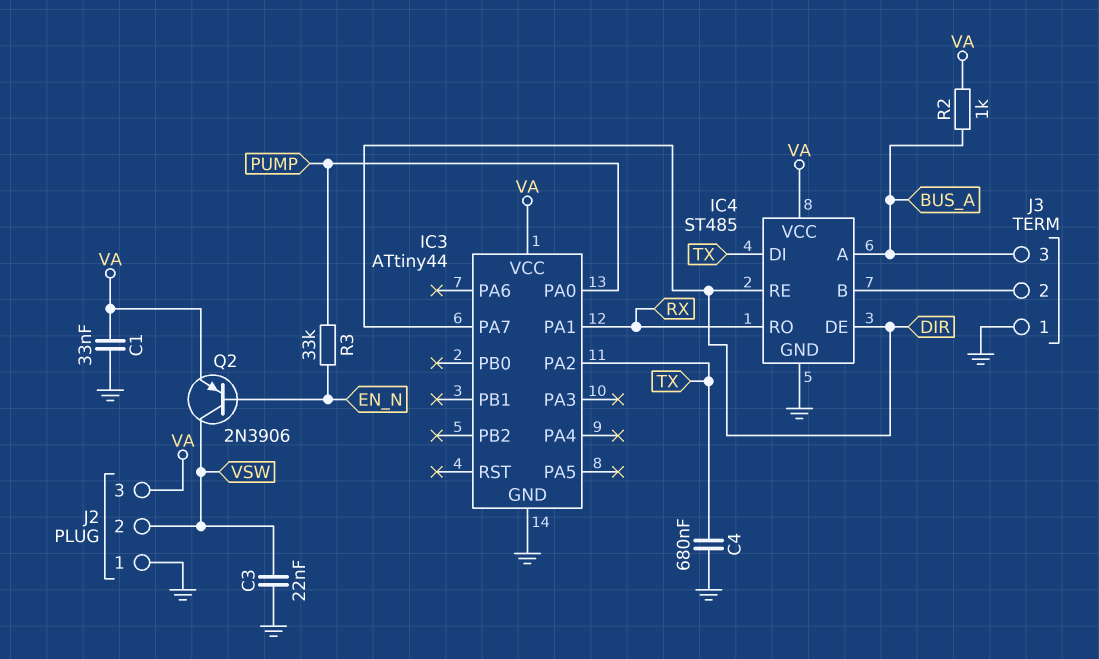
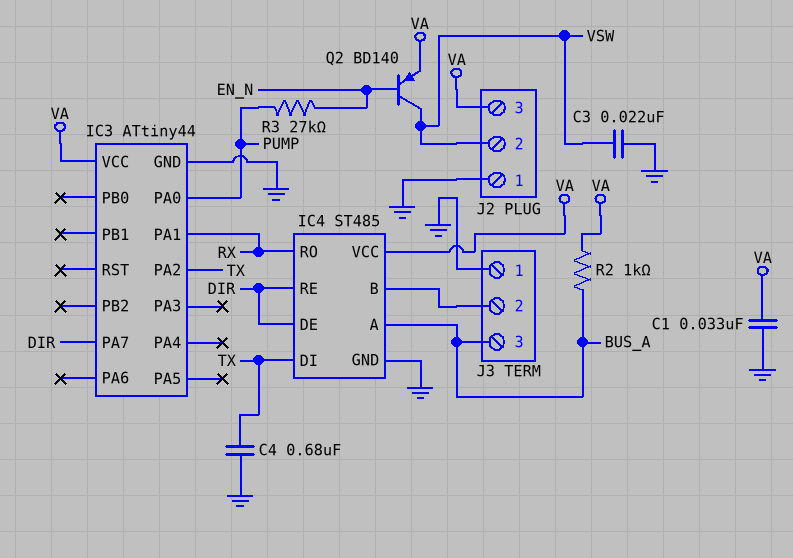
Q2: PNP 2N3906 (B EN_N, C VSW, E VA) -> PNP BD140 (B EN_N, C VSW, E VA)
R3: 33k (EN_N, PUMP) -> 27k (EN_N, PUMP)

